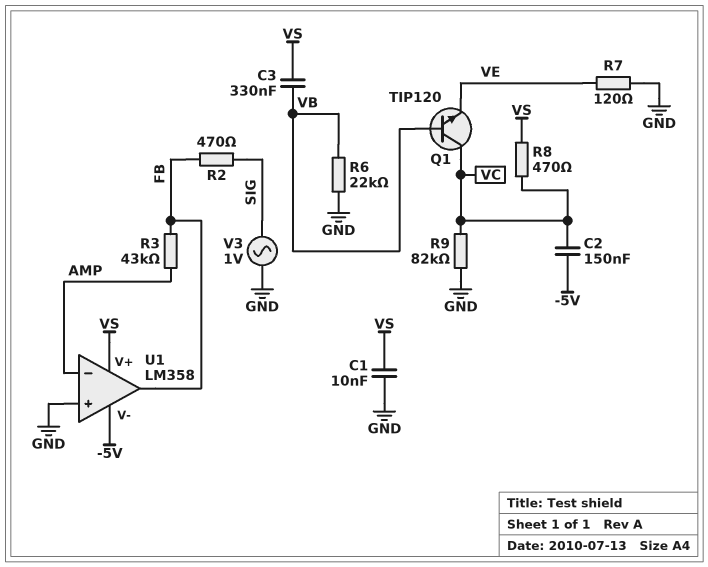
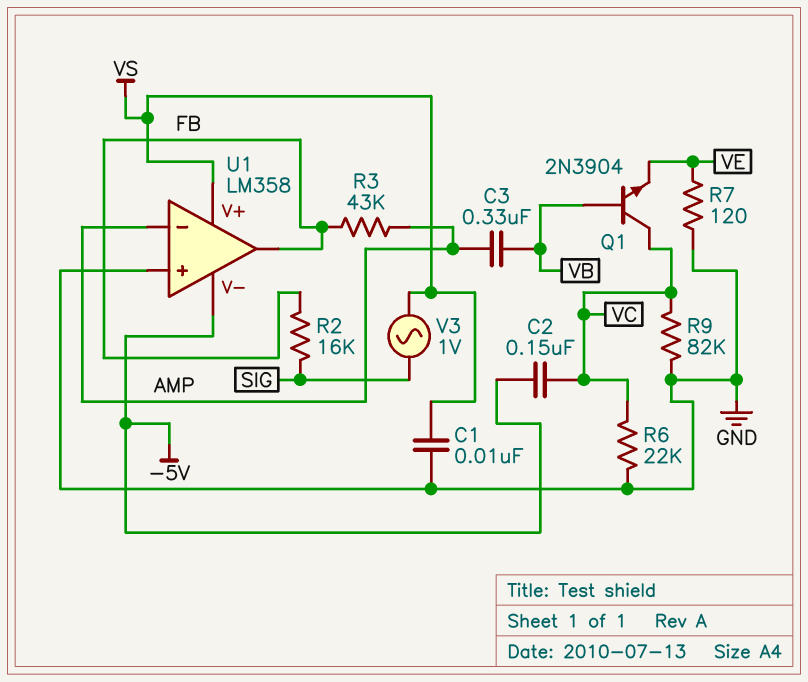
C3: 330nF (VB, VS) -> 330nF (AMP, VB)
Q1: NPN TIP120 (B VB, C VC, E VE) -> NPN 2N3904 (B VB, C VC, E VE)
R2: 470 (FB, SIG) -> 16k (FB, SIG)
R6: 22k (GND, VB) -> 22k (GND, VC)
R8: 470 (VC, VS) -> none
V3: AC 1V (GND, SIG) -> AC 1V (SIG, VS)

